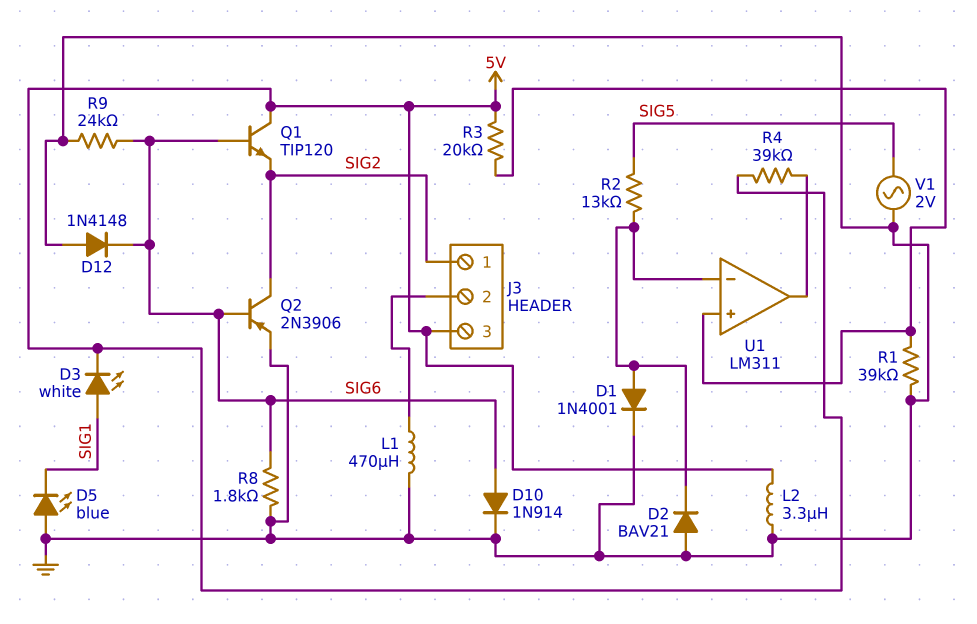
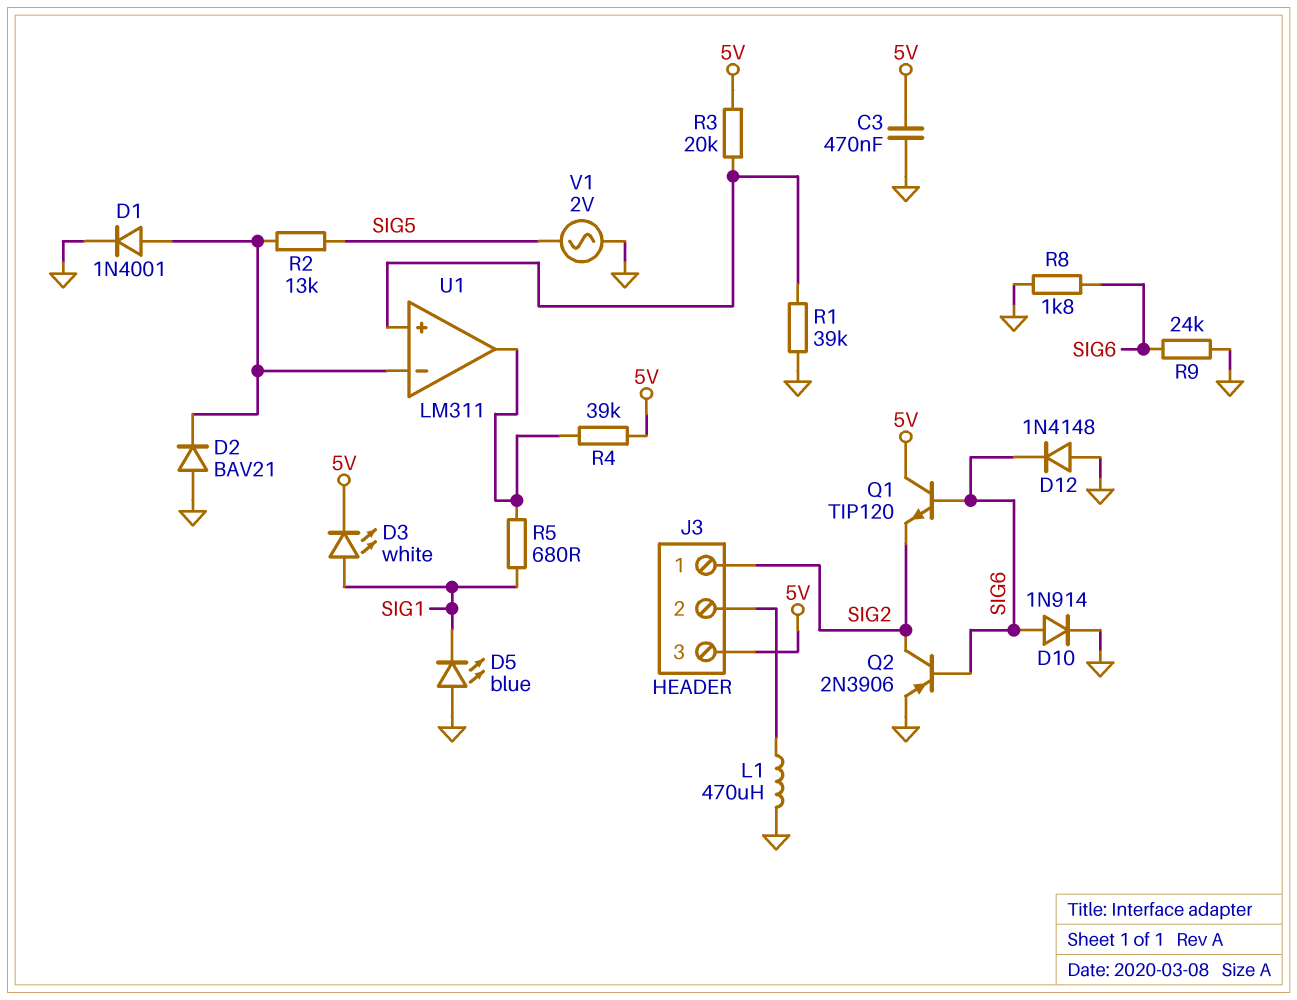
C3: none -> 470nF (5V, GND)
L2: 3.3uH (5V, GND) -> none
R5: none -> 680 (SIG1, U1/out)

